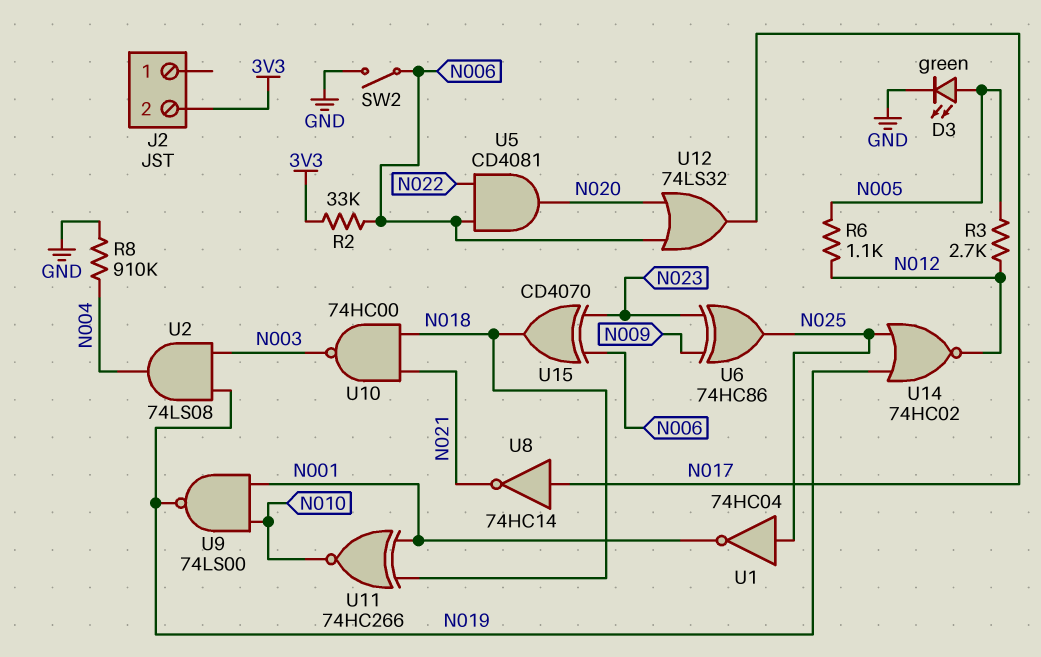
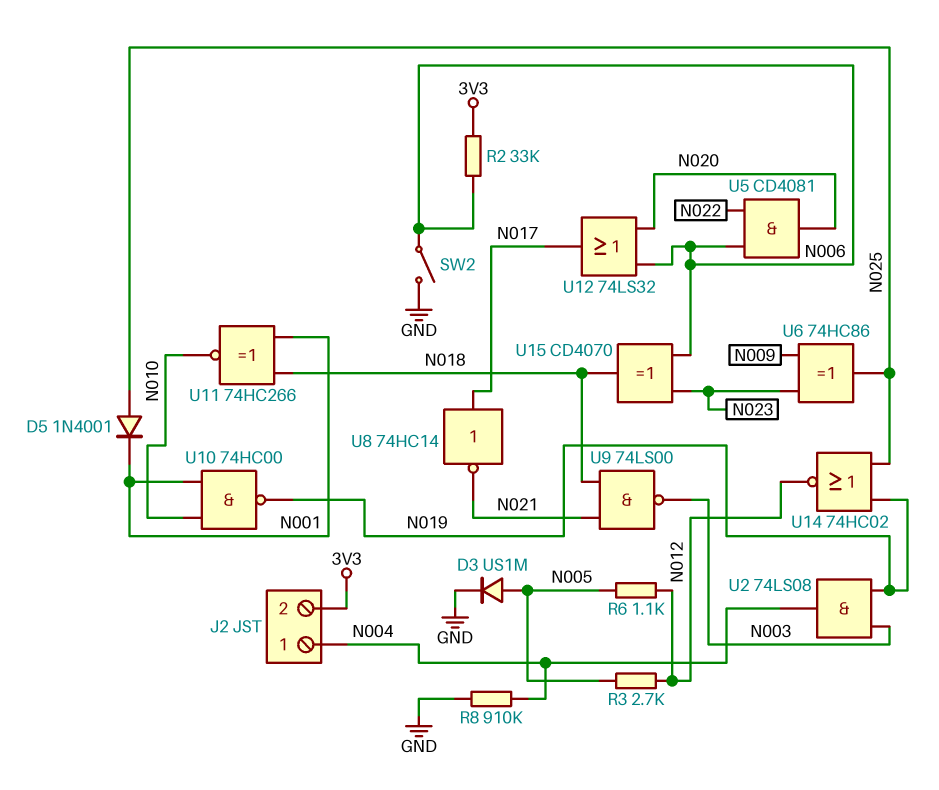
D3: LED green (A N005, K GND) -> diode US1M (A N005, K GND)
D5: none -> diode 1N4001 (A N025, K N001)
J2 pin 1: none -> N004
U1: NOT 74HC04 (in N025, out N001) -> none
U9: NAND 74LS00 (in N001, in N010, out N019) -> NAND 74LS00 (in N018, in N021, out N003)
U10: NAND 74HC00 (in N018, in N021, out N003) -> NAND 74HC00 (in N001, in N010, out N019)

